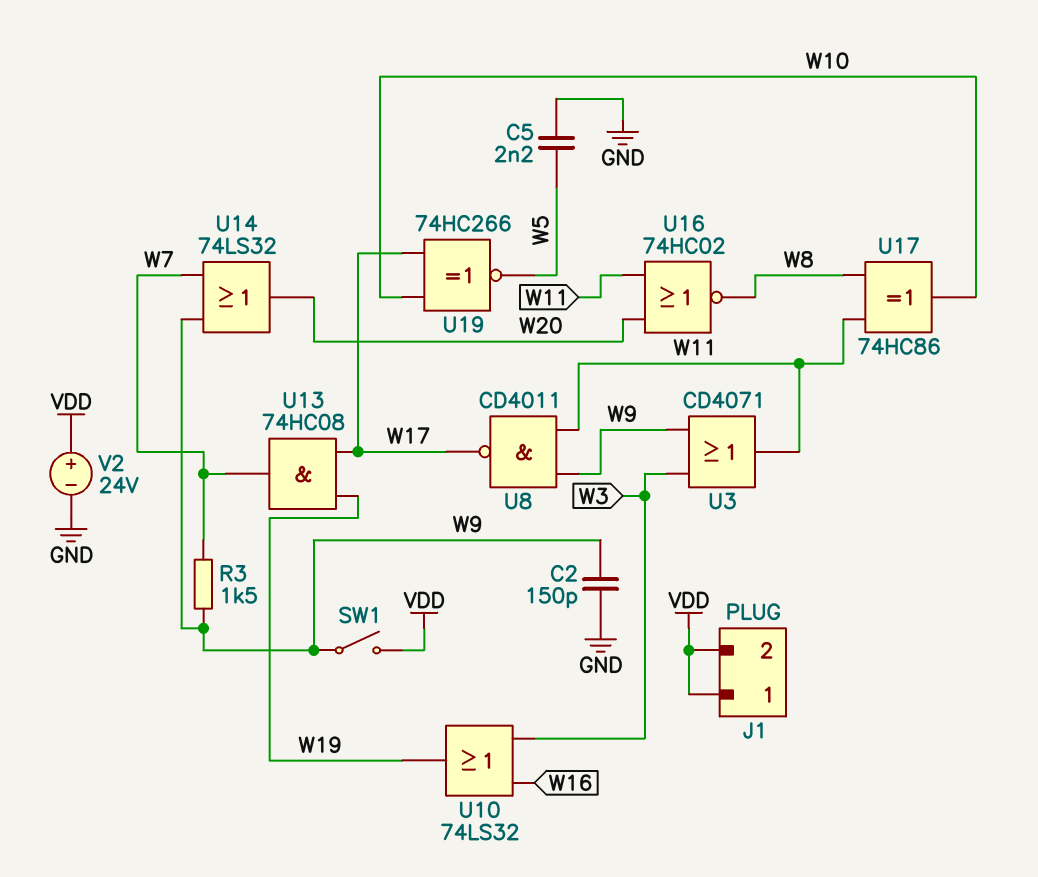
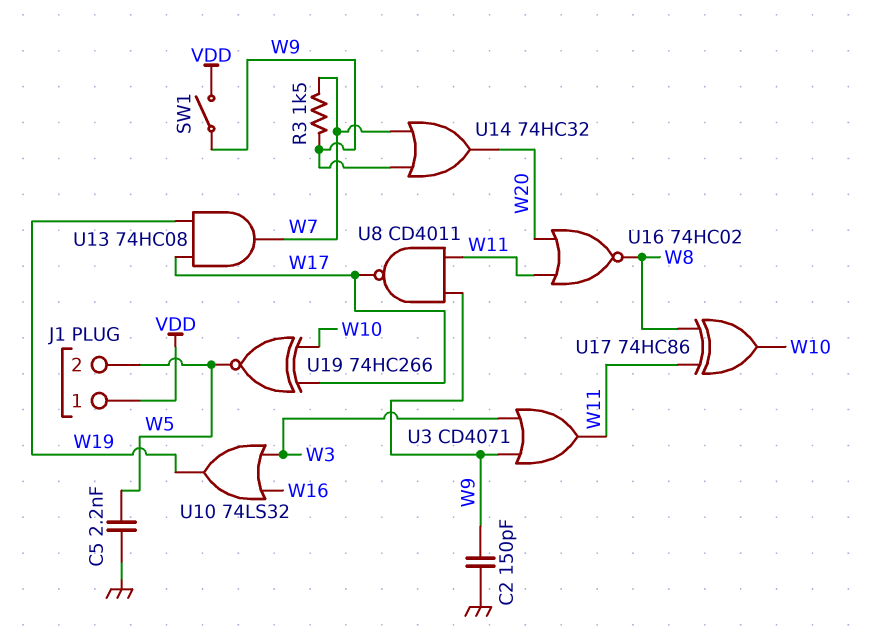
J1 pin 2: VDD -> W5
U14: OR 74LS32 (in W7, in W9, out W20) -> OR 74HC32 (in W7, in W9, out W20)
V2: 24V (plus VDD, minus GND) -> none

